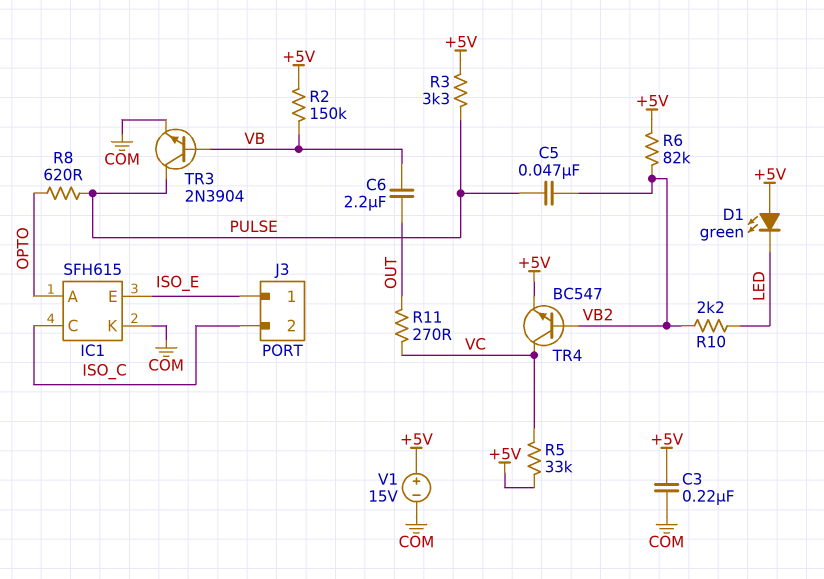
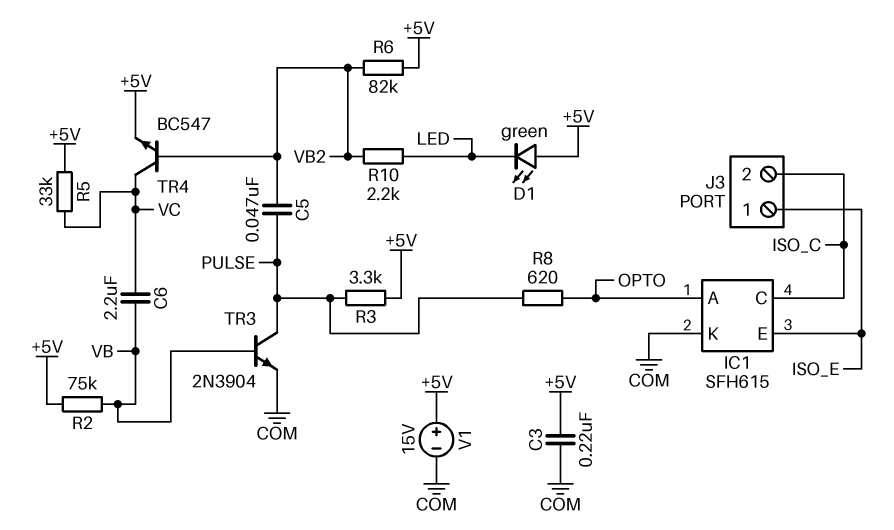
C6: 2.2uF (OUT, VB) -> 2.2uF (VB, VC)
R2: 150k (+5V, VB) -> 75k (+5V, VB)
R11: 270 (OUT, VC) -> none

